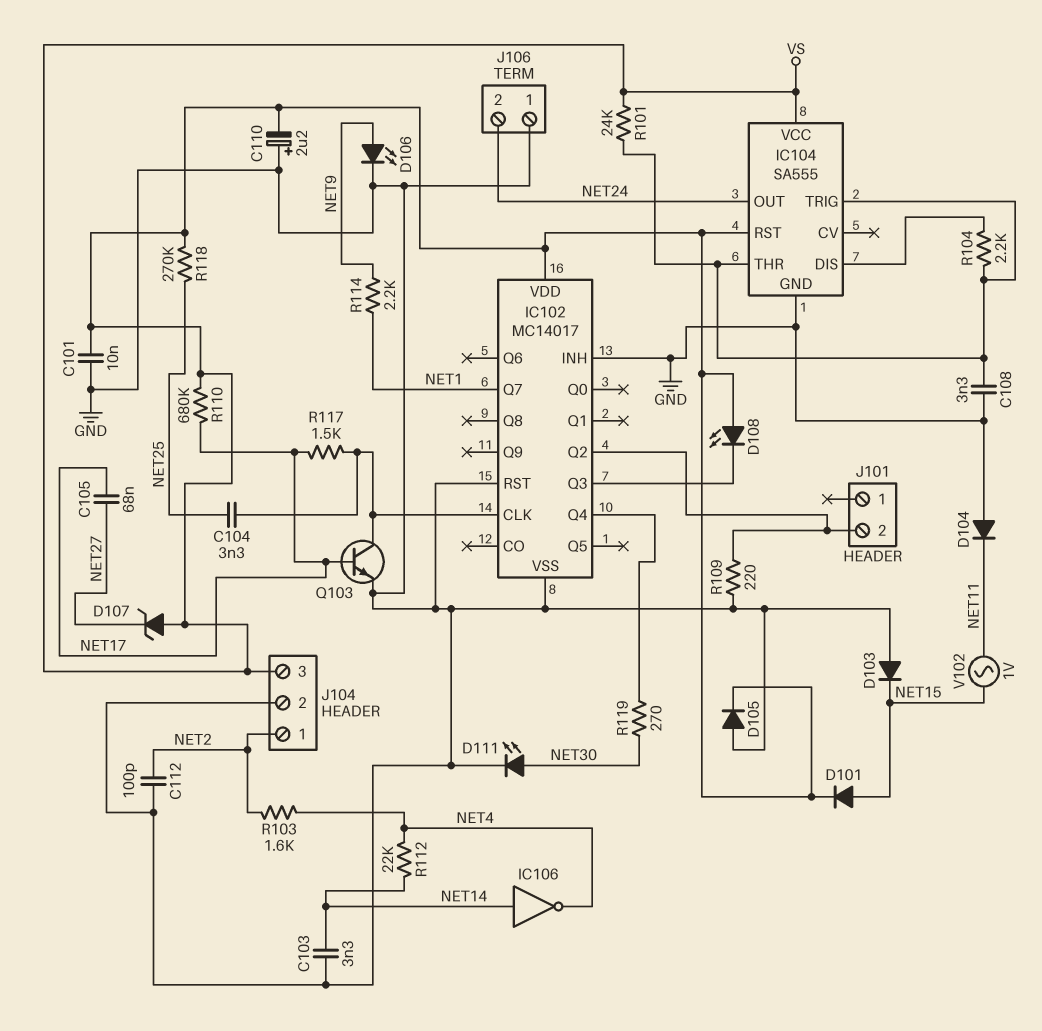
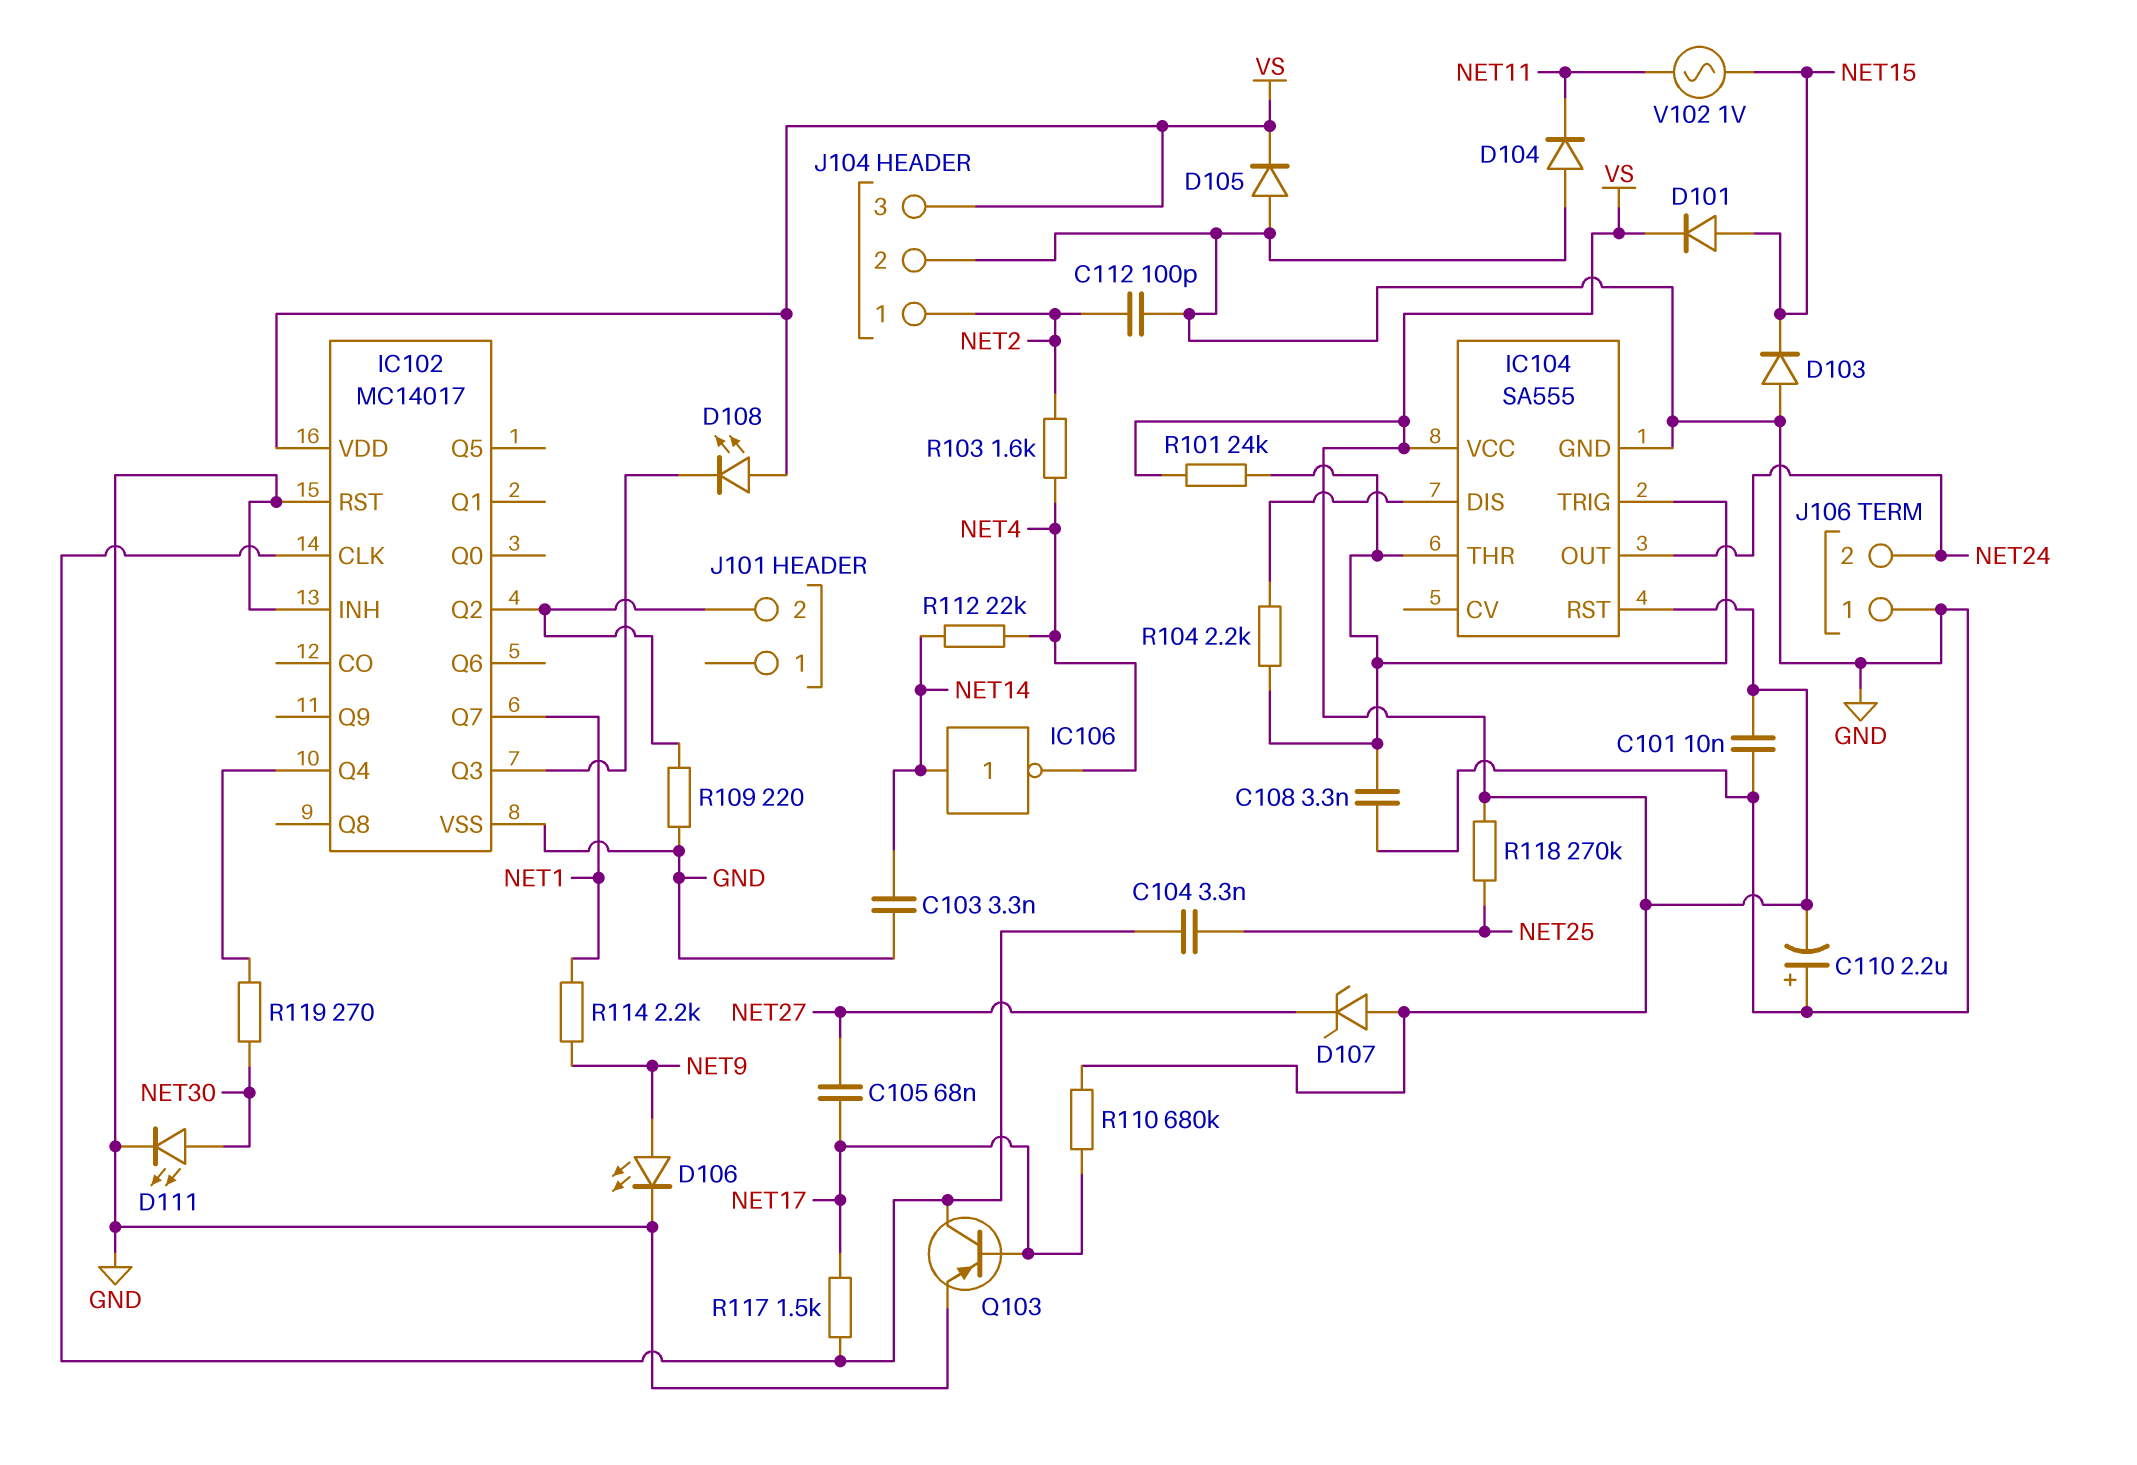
Q103: NPN (B NET17, C IC102/CLK, E GND) -> PNP (B NET17, C IC102/CLK, E GND)

